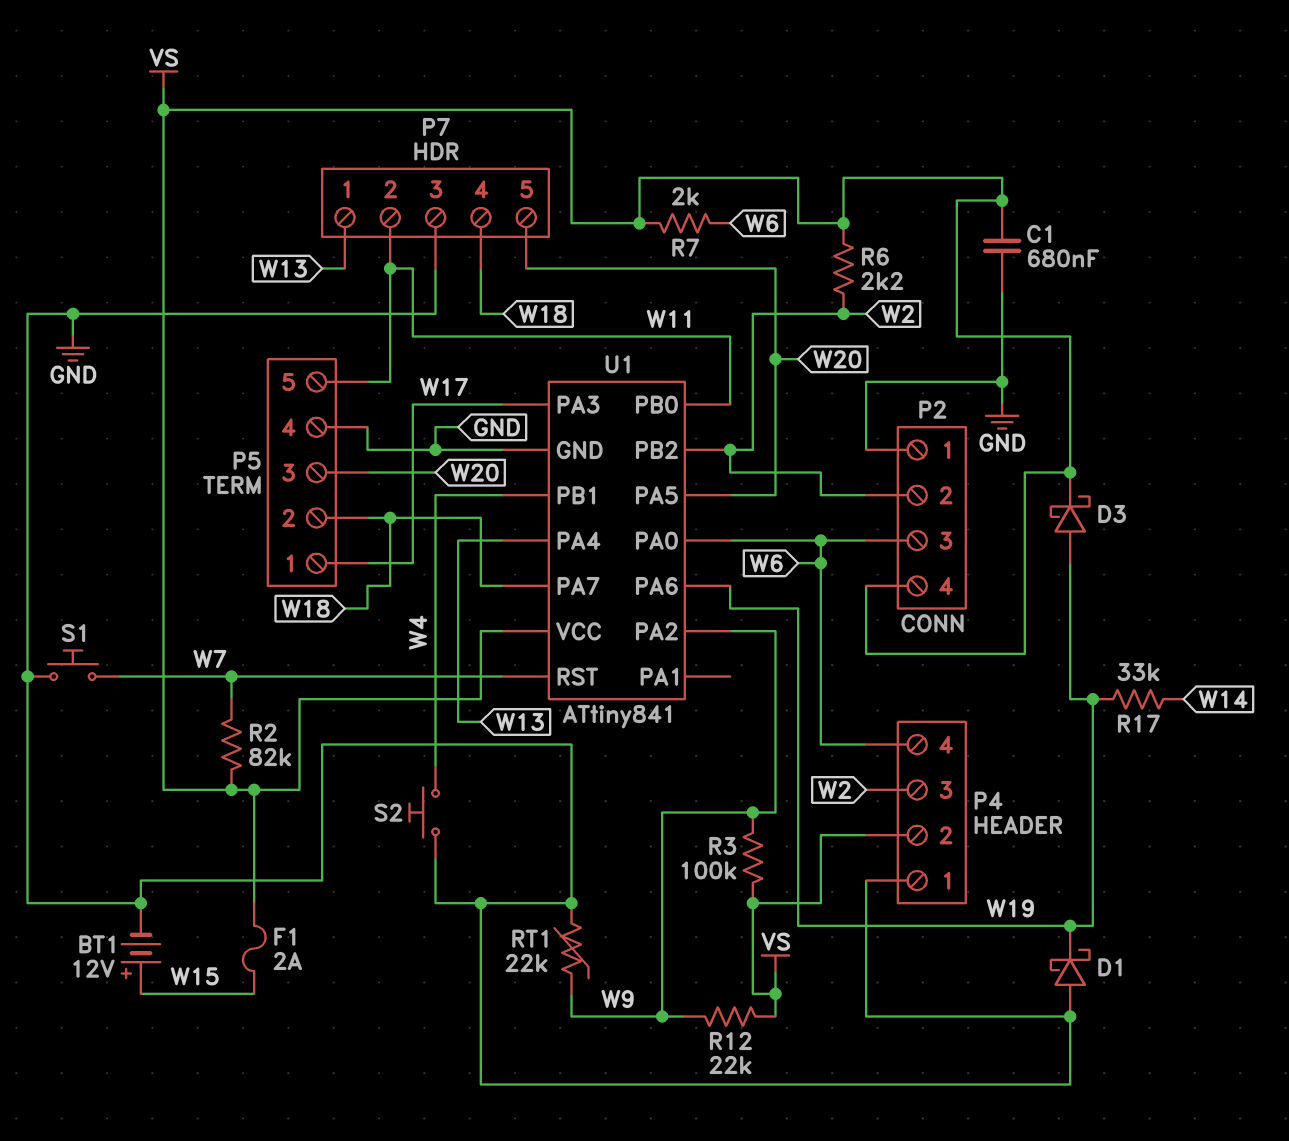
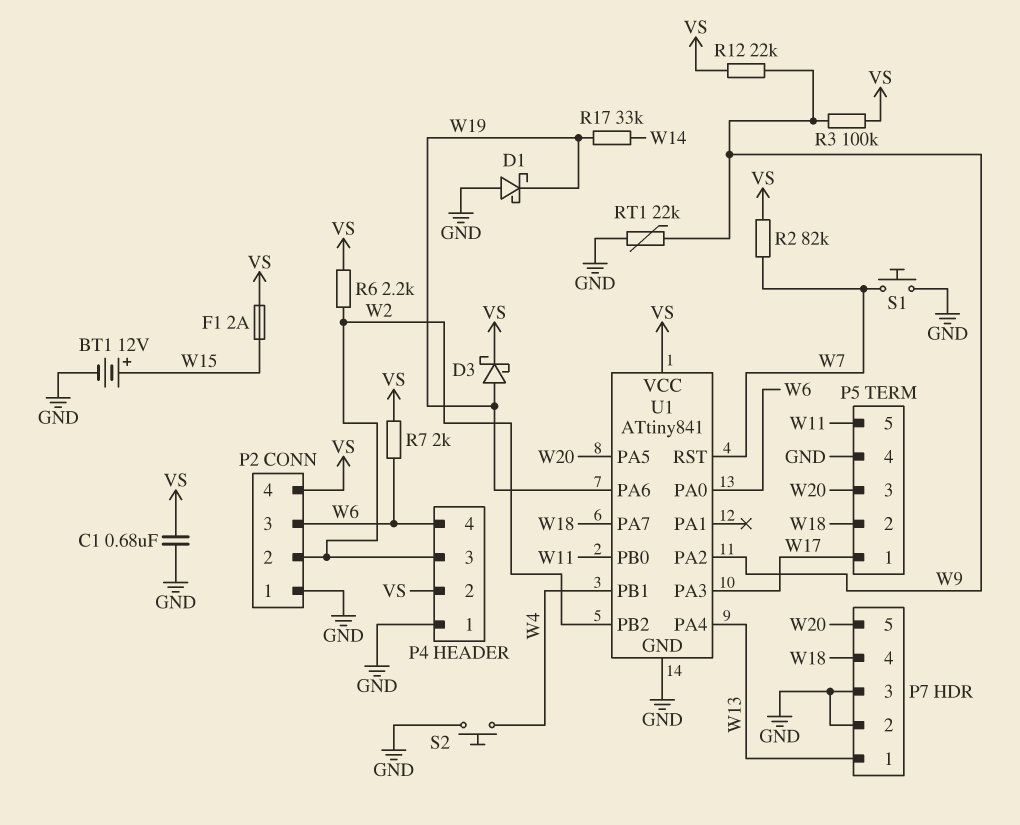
P7 pin 2: W11 -> GND

